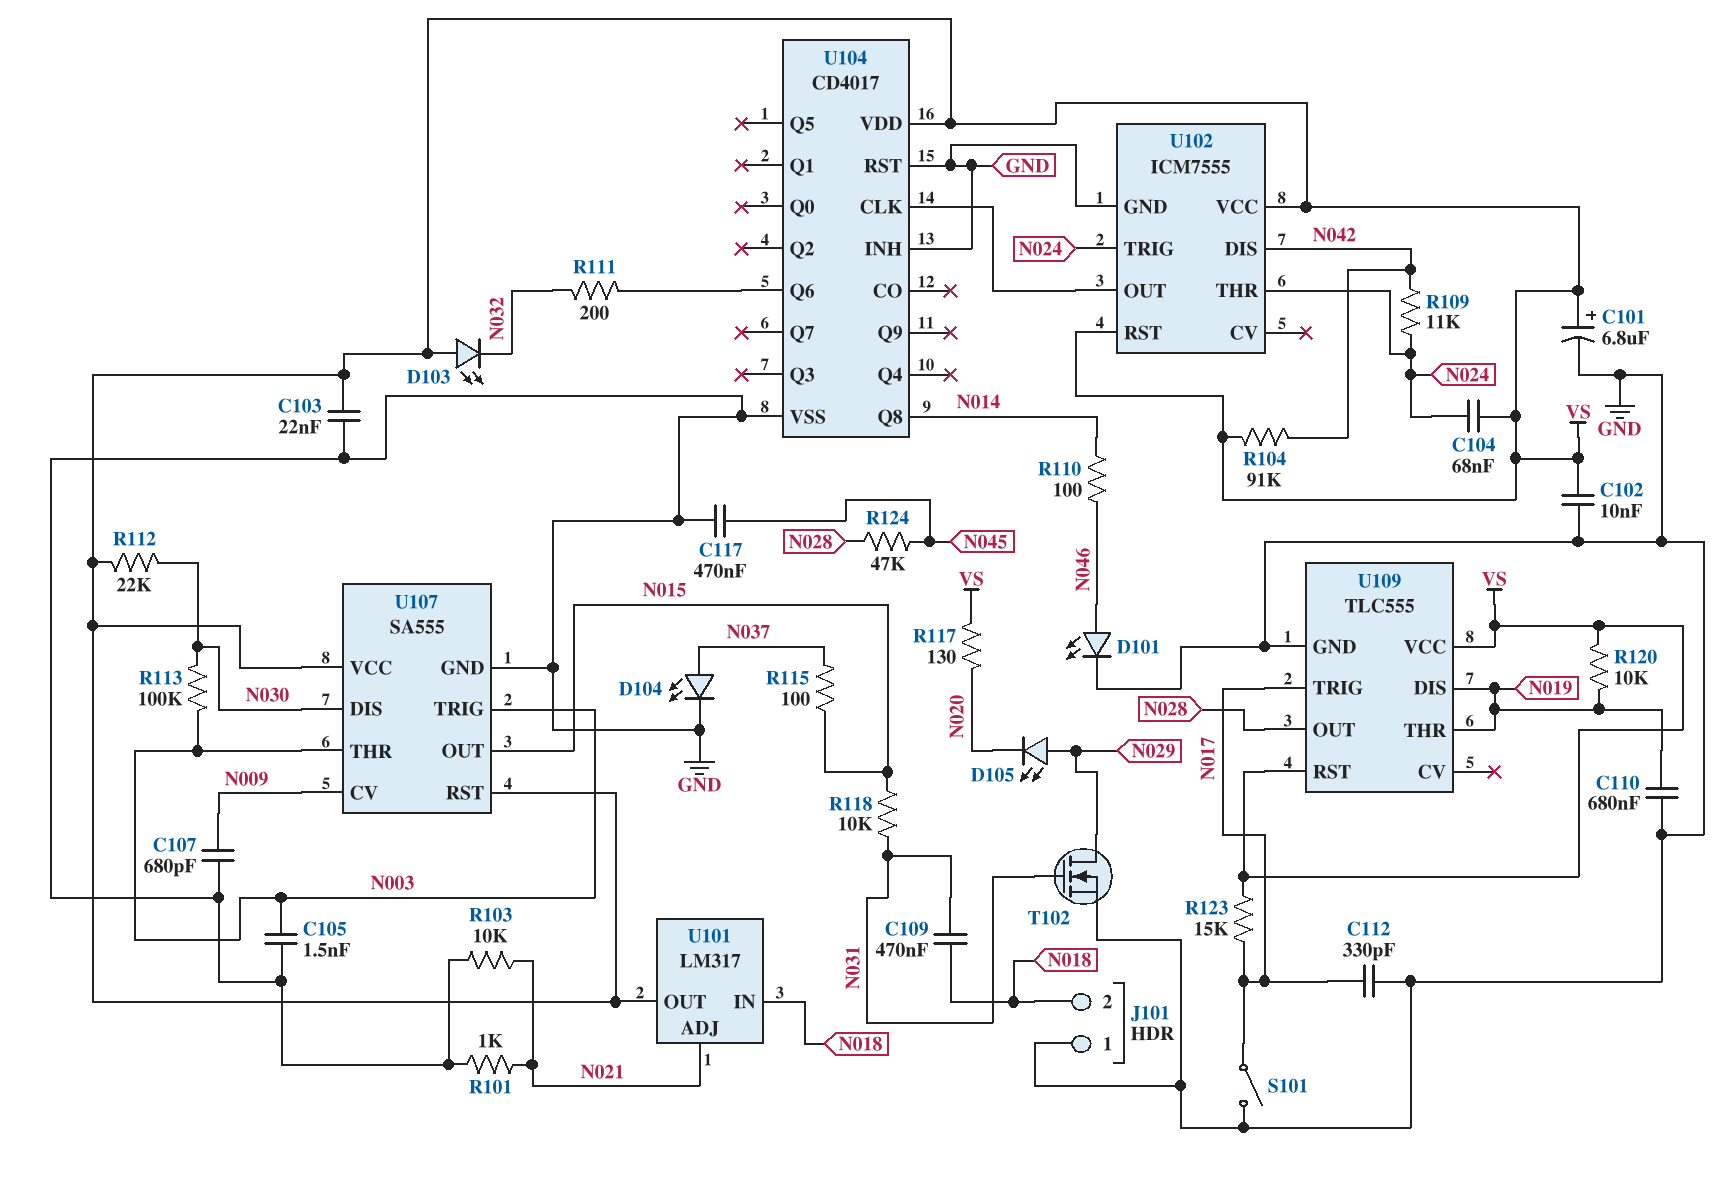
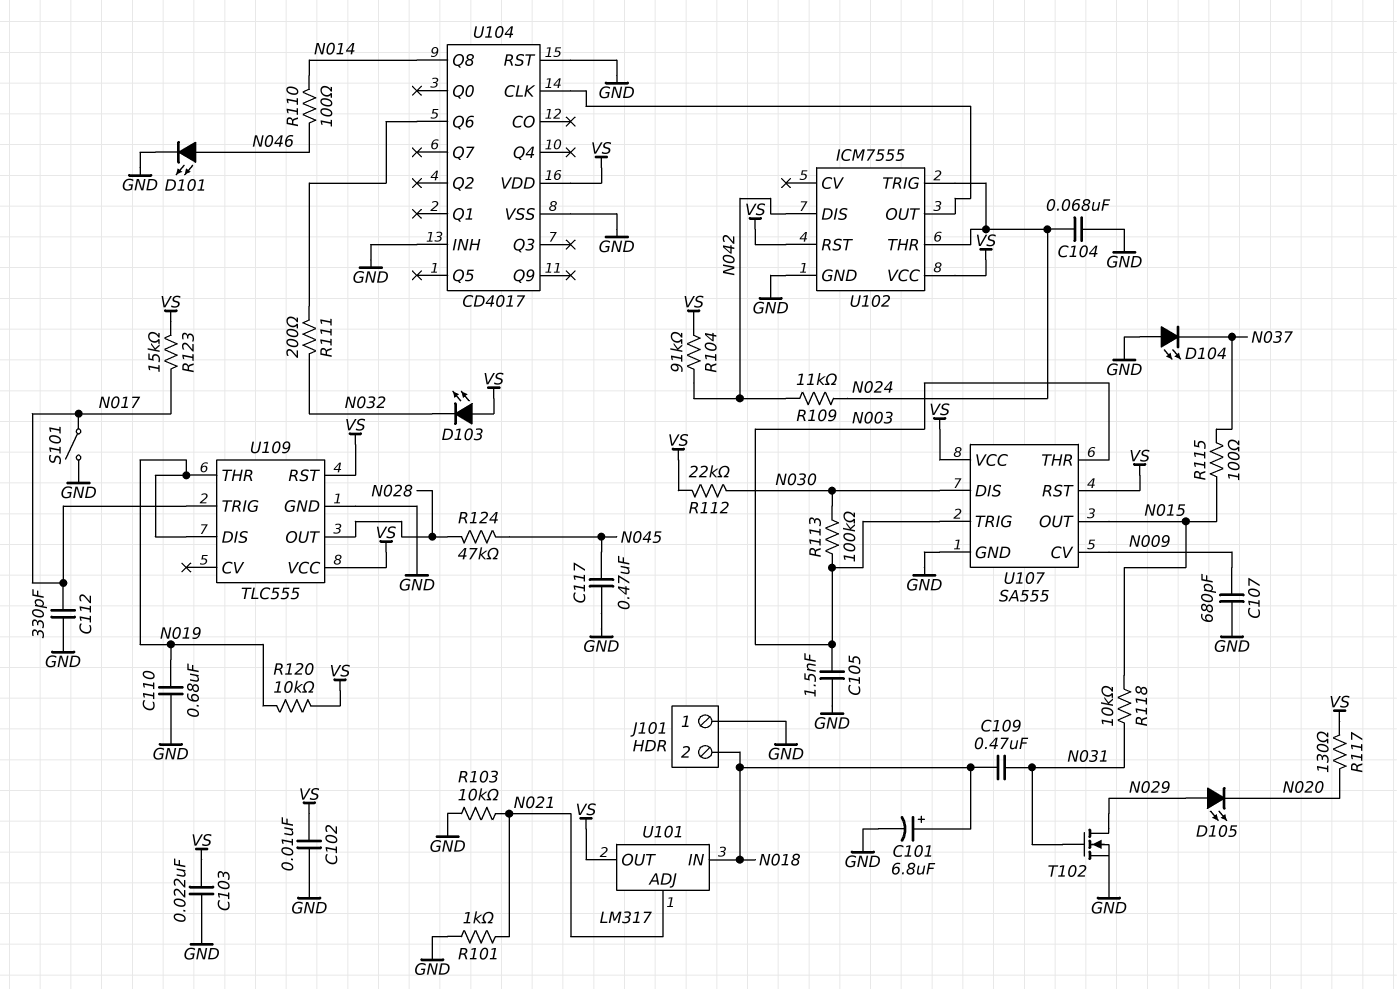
C101: 6.8uF (plus VS, minus GND) -> 6.8uF (plus N018, minus GND)
C104: 68nF (N024, VS) -> 68nF (GND, N024)
D104: LED (A N037, K GND) -> LED (A GND, K N037)

